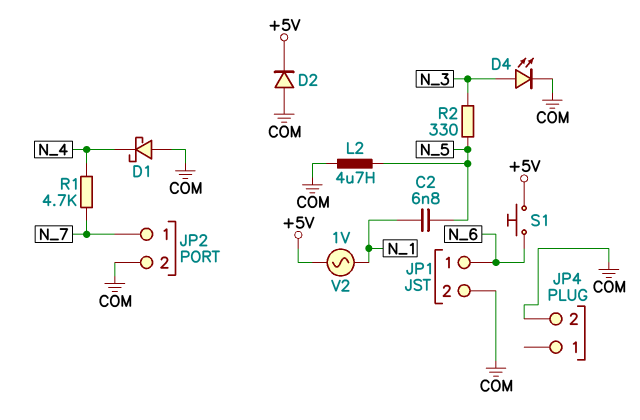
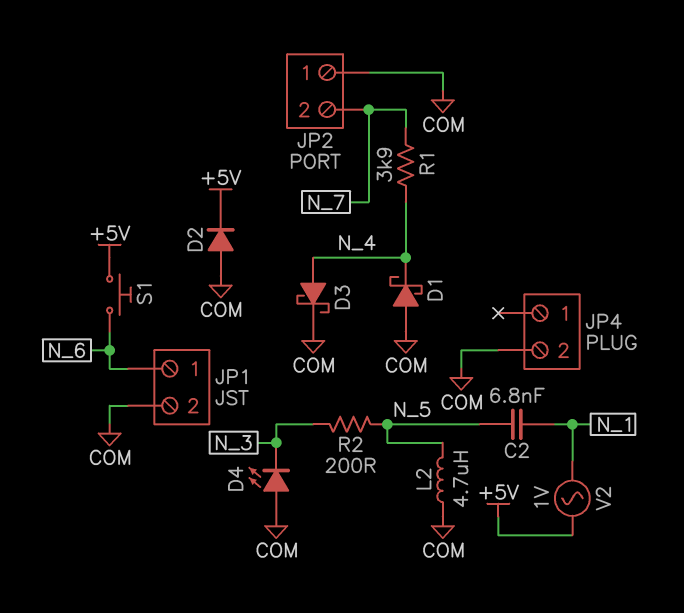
D3: none -> schottky (A N_4, K COM)
D4: LED (A N_3, K COM) -> LED (A COM, K N_3)
JP2 pin 1: N_7 -> COM
JP2 pin 2: COM -> N_7
R1: 4.7k (N_4, N_7) -> 3.9k (N_4, N_7)
R2: 330 (N_3, N_5) -> 200 (N_3, N_5)

